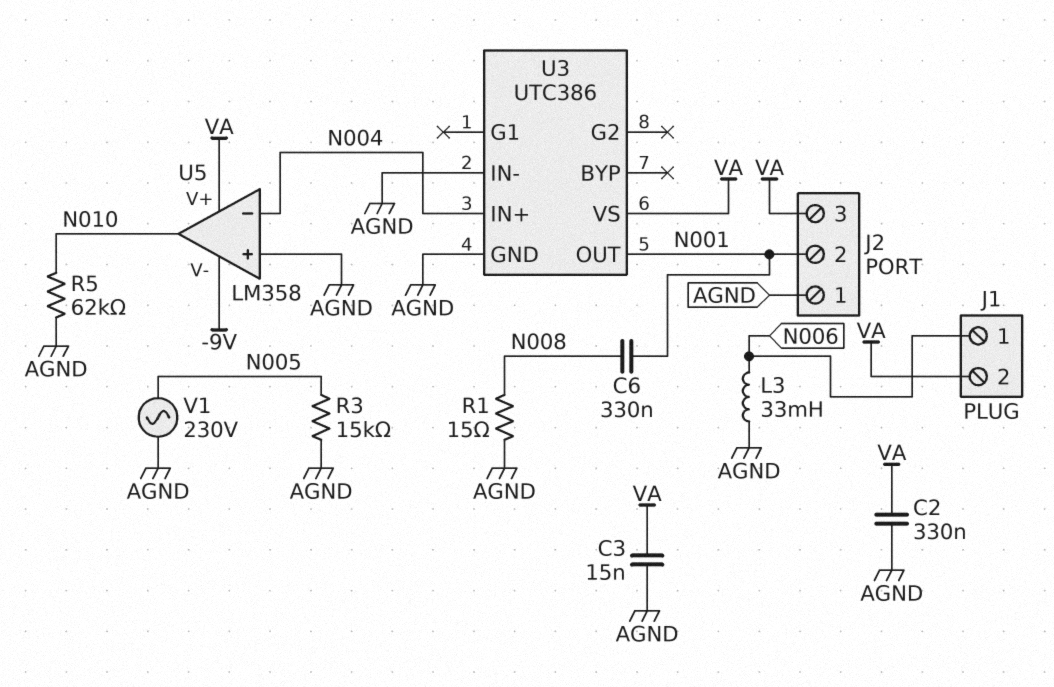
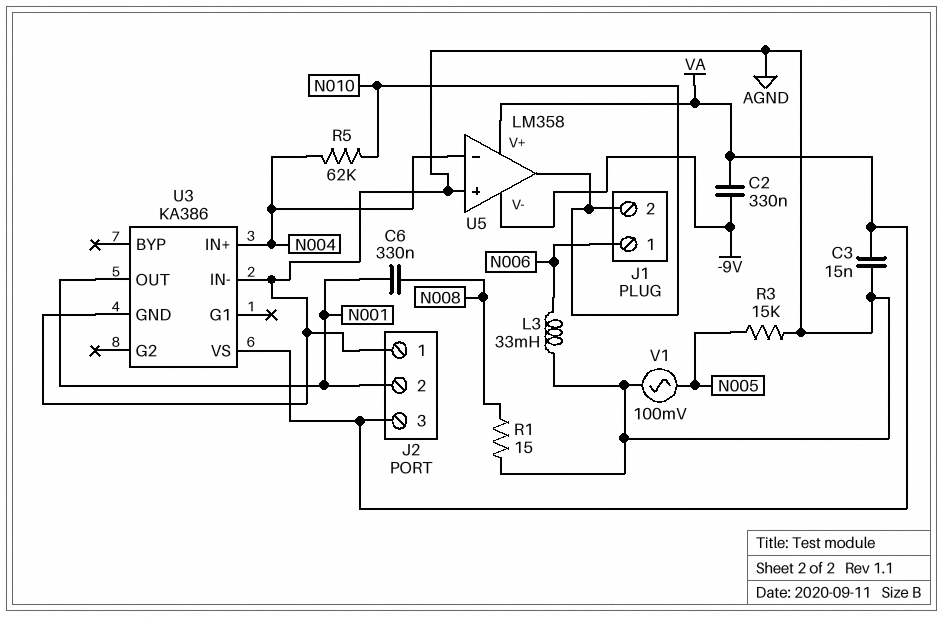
C2: 330nF (AGND, VA) -> 330nF (-9V, VA)
J1 pin 2: VA -> N010
R5: 62k (AGND, N010) -> 62k (N004, N010)
U3: UTC386 -> KA386
V1: AC 230V (AGND, N005) -> AC 100mV (AGND, N005)

